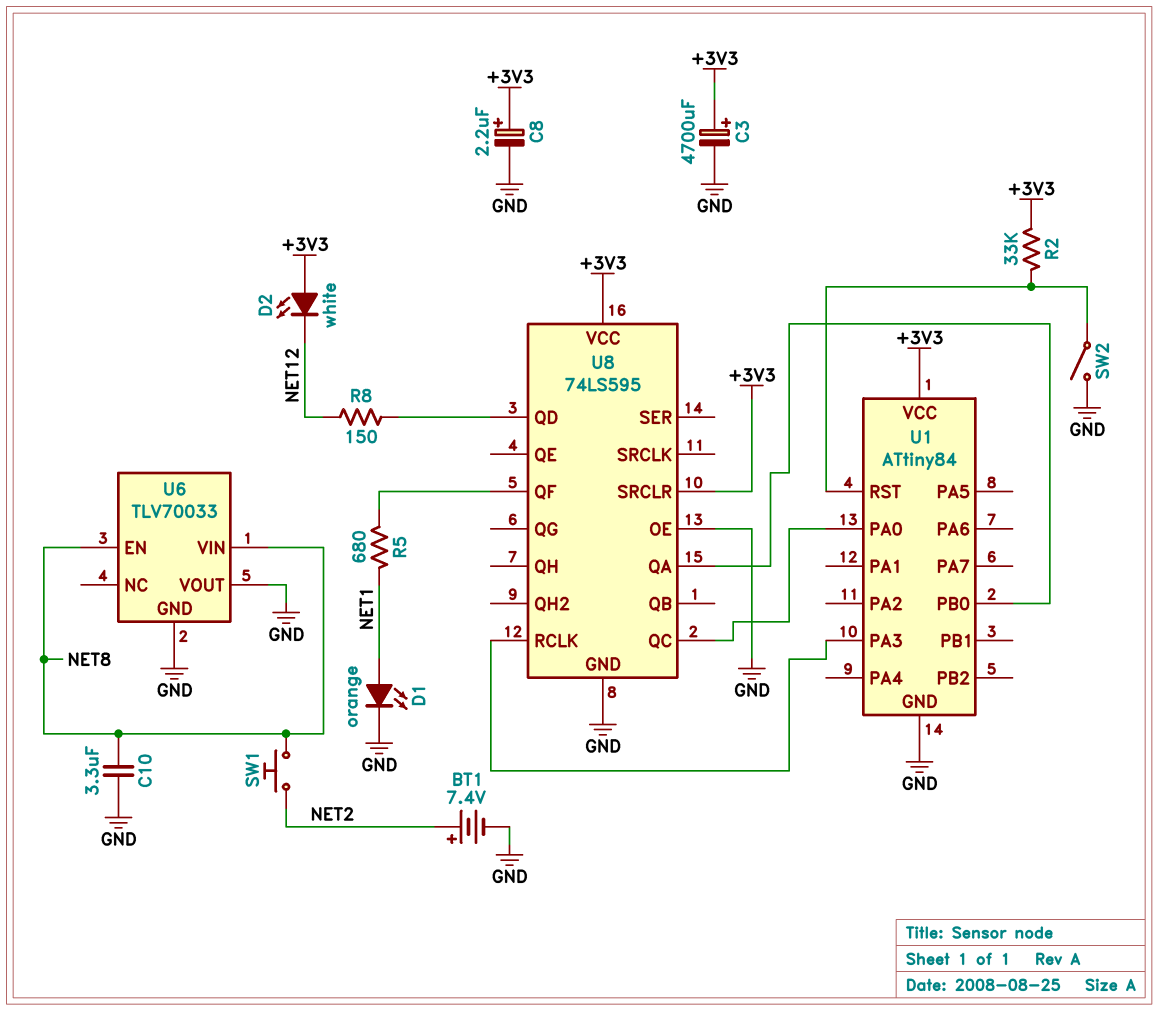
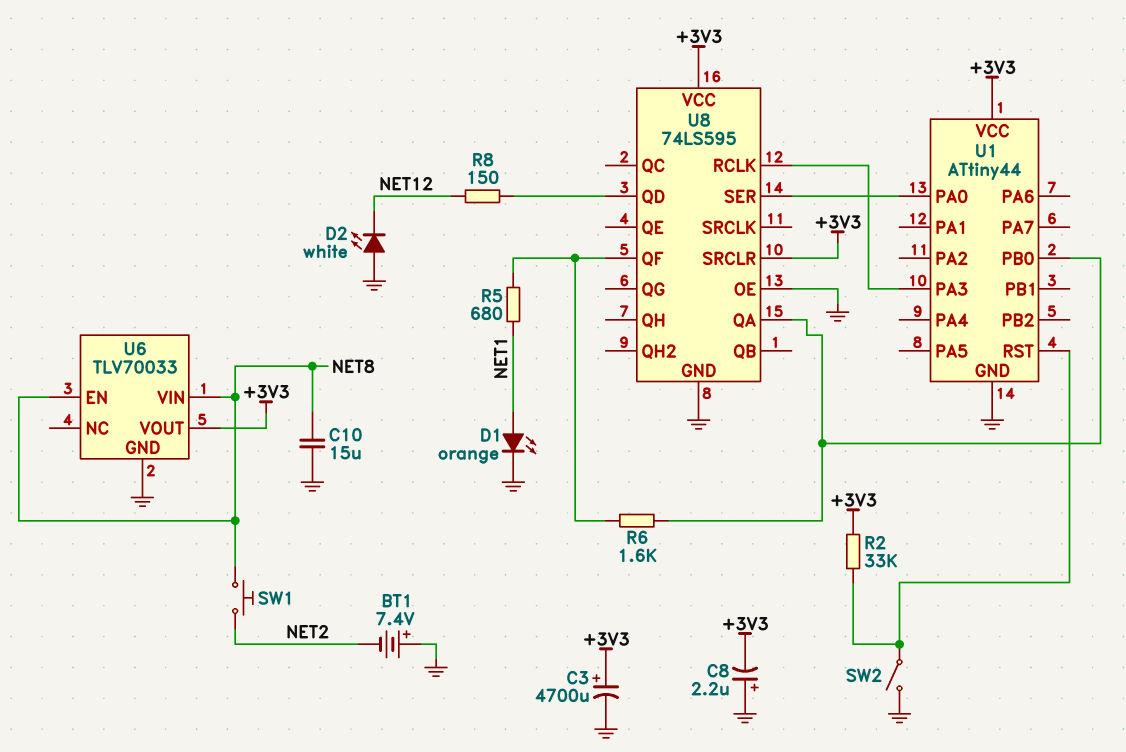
BT1: 7.4V (plus NET2, minus GND) -> 7.4V (plus GND, minus NET2)
C8: 2.2uF (plus +3V3, minus GND) -> 2.2uF (plus GND, minus +3V3)
C10: 3.3uF (GND, NET8) -> 15uF (GND, NET8)
D2: LED white (A +3V3, K NET12) -> LED white (A GND, K NET12)
R6: none -> 1.6k (U1/PB0, U8/QF)
U1: ATtiny84 -> ATtiny44
U6 pin VOUT: GND -> +3V3
U8 pin QC: U1/PA0 -> none
U8 pin SER: none -> U1/PA0

